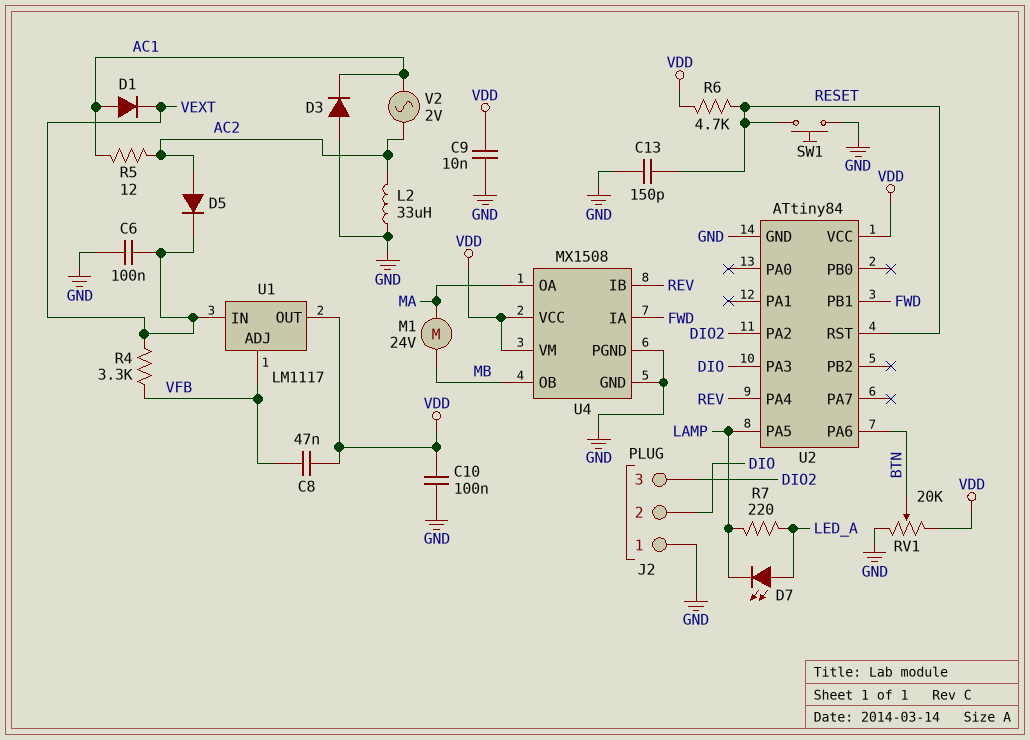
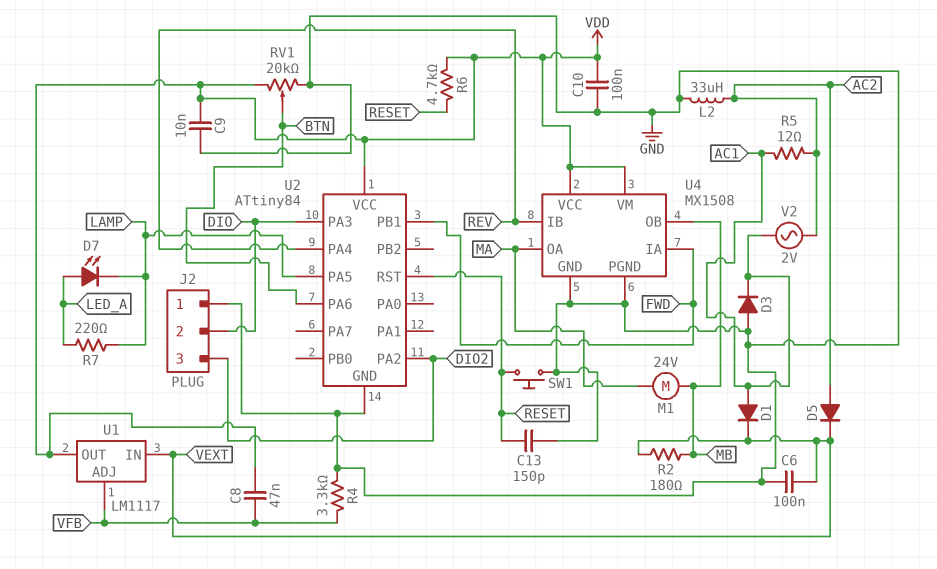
R2: none -> 180 (MB, VEXT)
R4: 3.3k (VEXT, VFB) -> 3.3k (GND, VFB)

